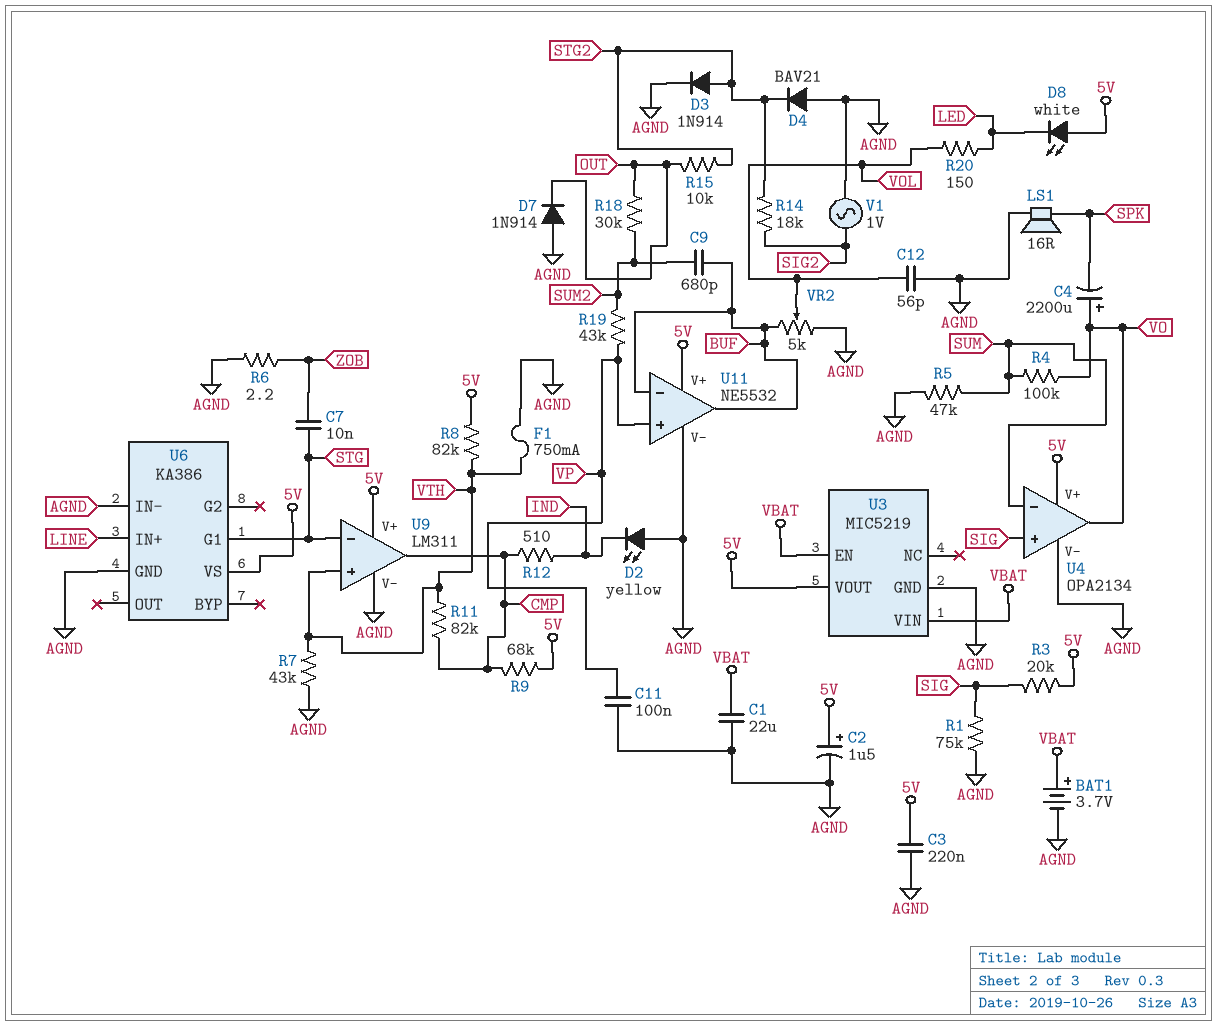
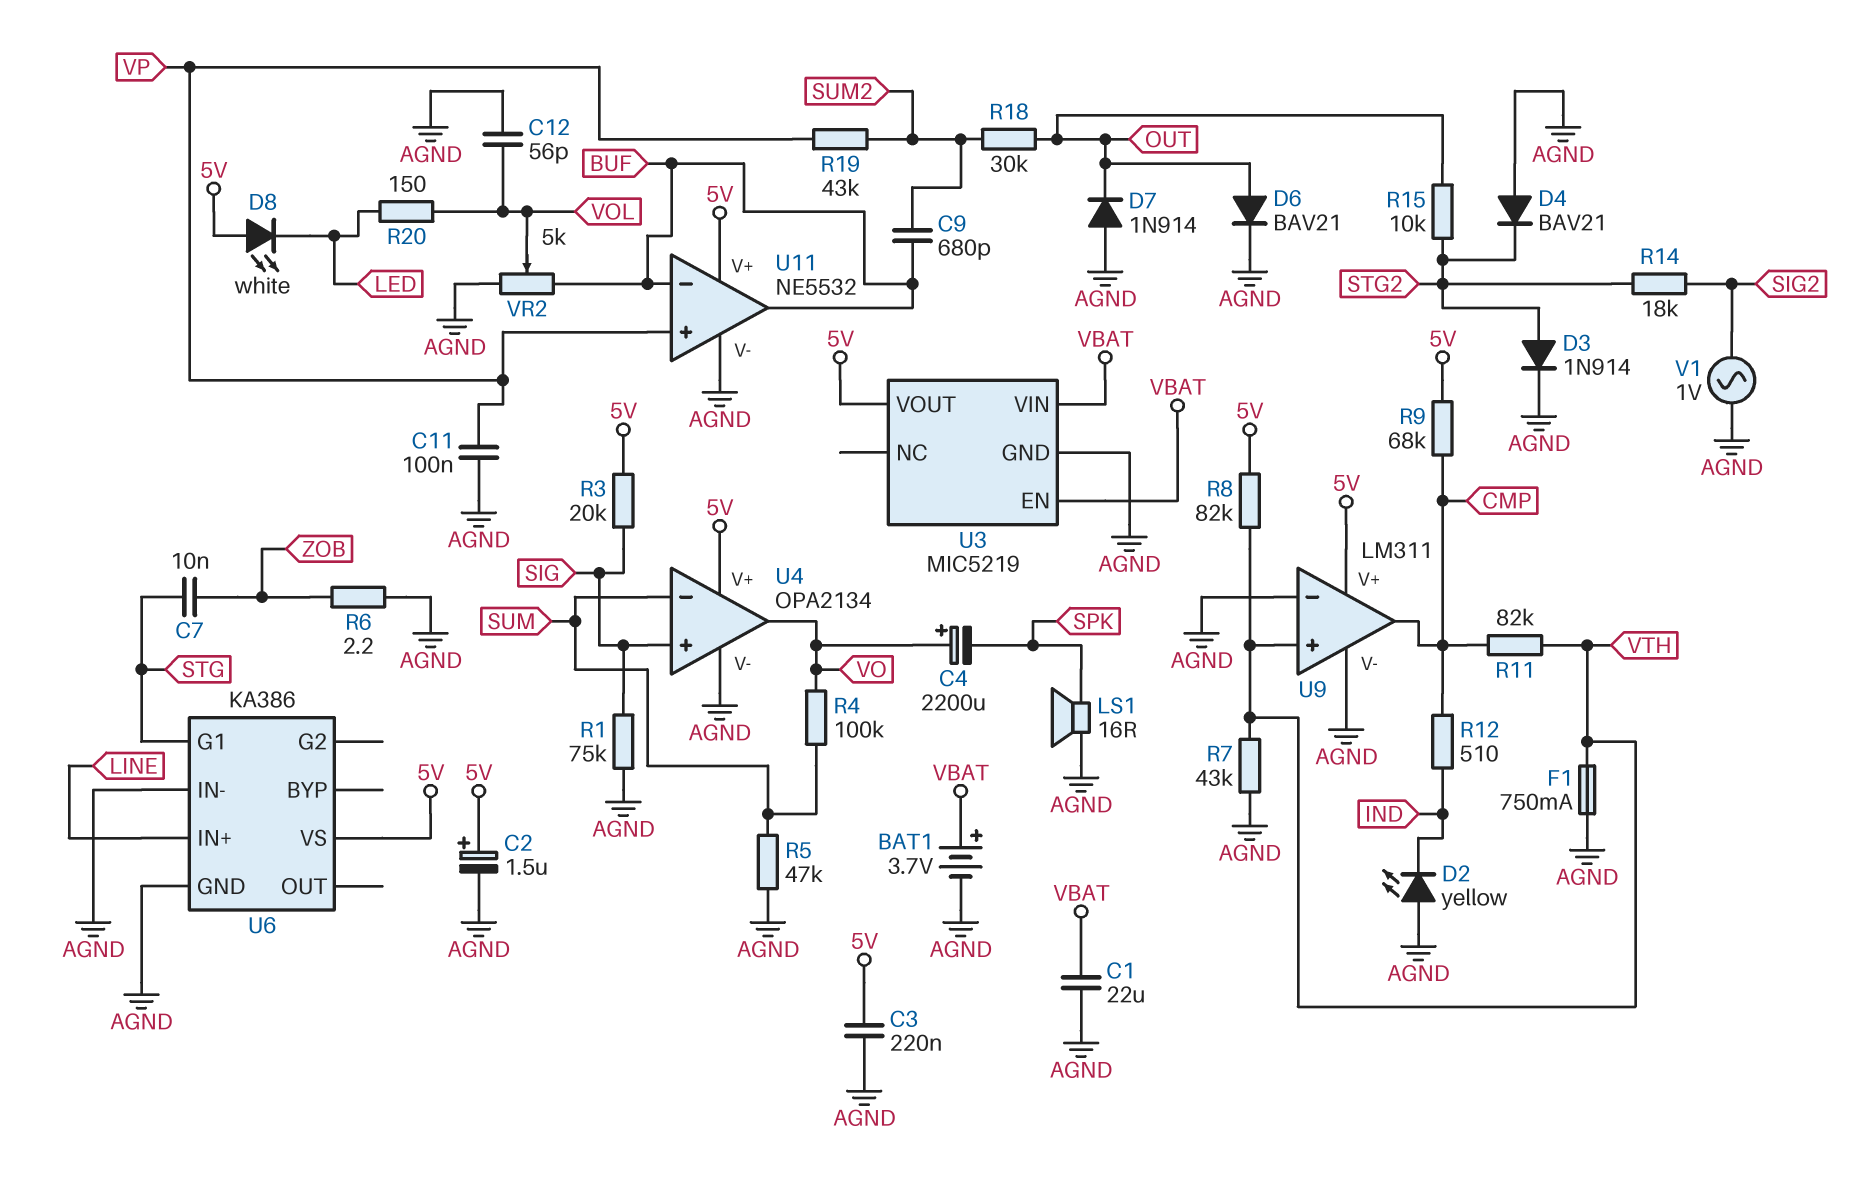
D6: none -> diode BAV21 (A OUT, K AGND)
U9 pin in-: STG -> AGND

